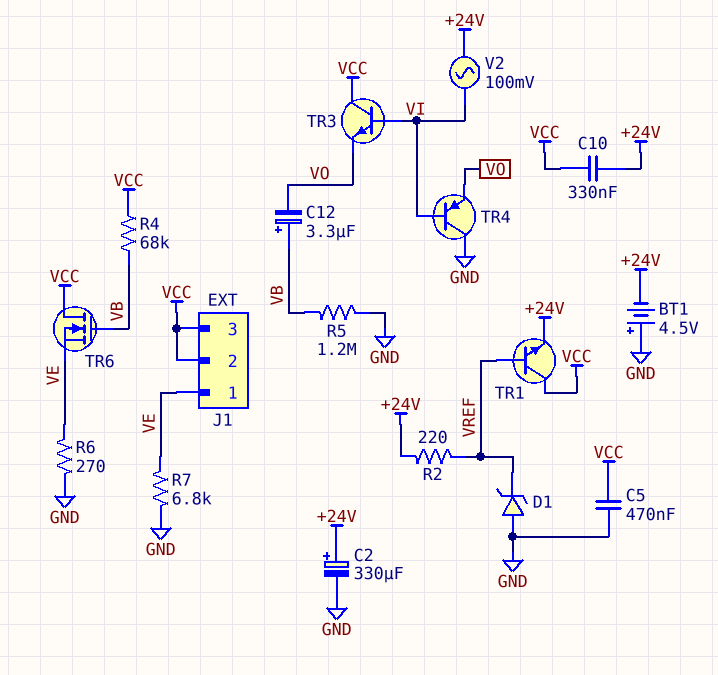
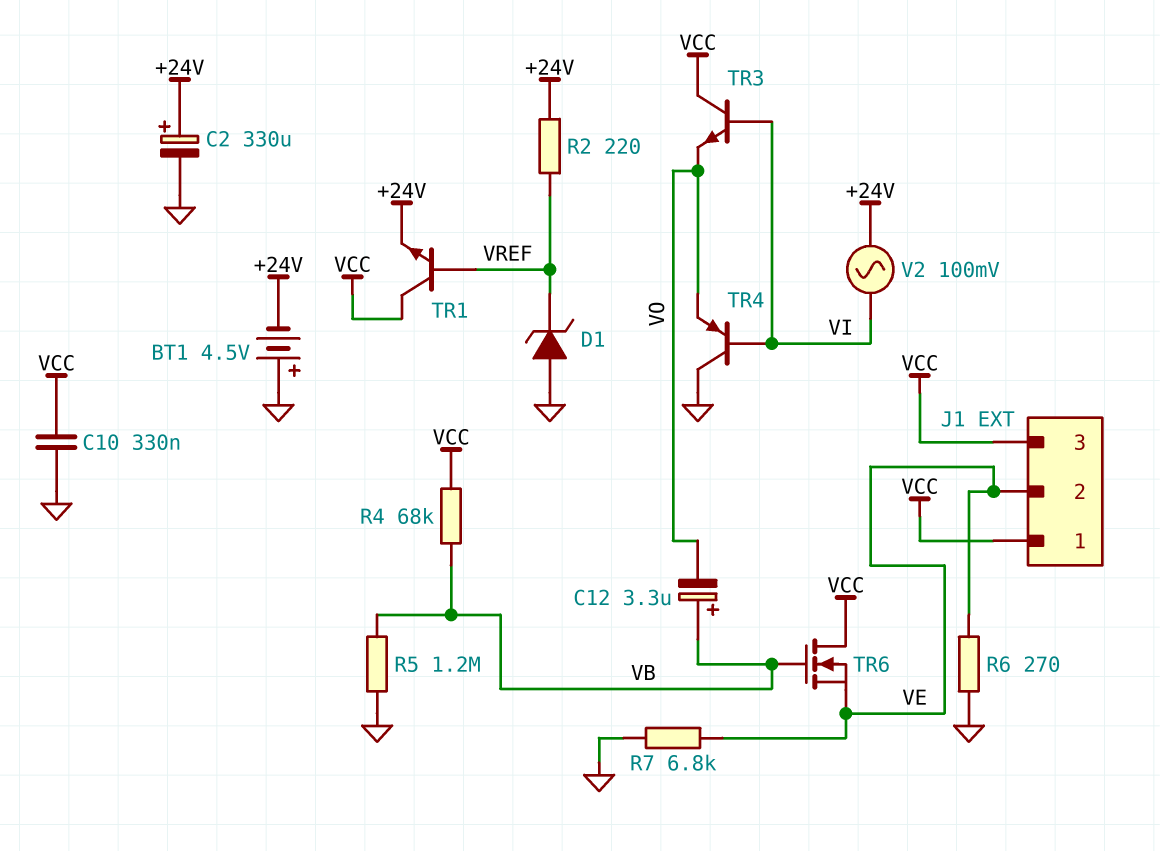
C5: 470nF (GND, VCC) -> none
C10: 330nF (+24V, VCC) -> 330nF (GND, VCC)
J1 pin 1: VE -> VCC
J1 pin 2: VCC -> VE

